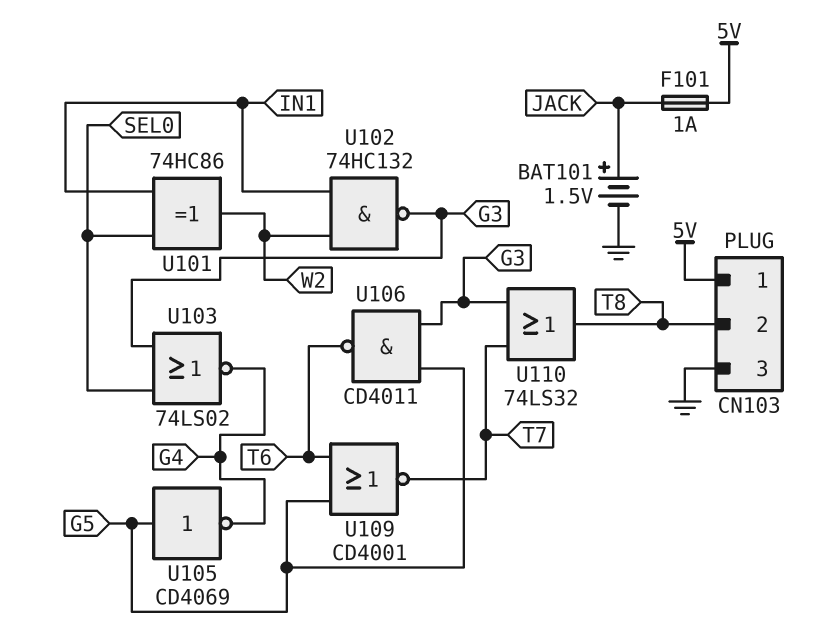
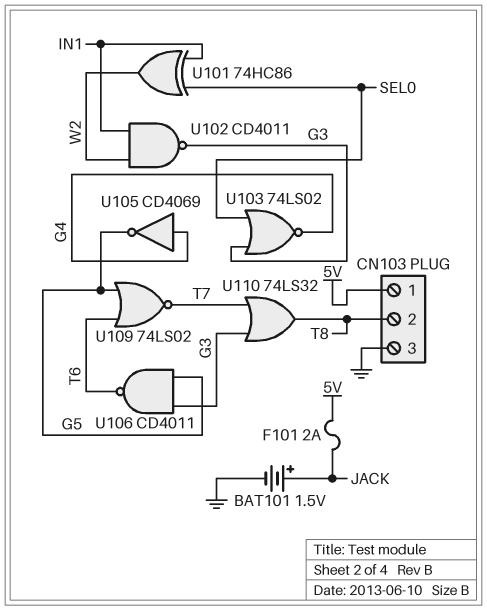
F101: 1A (5V, JACK) -> 2A (5V, JACK)
U102: NAND 74HC132 (in IN1, in W2, out G3) -> NAND CD4011 (in IN1, in W2, out G3)
U105: NOT CD4069 (in G5, out G4) -> NOT CD4069 (in G4, out G5)
U109: NOR CD4001 (in G5, in T6, out T7) -> NOR 74LS02 (in G5, in T6, out T7)

